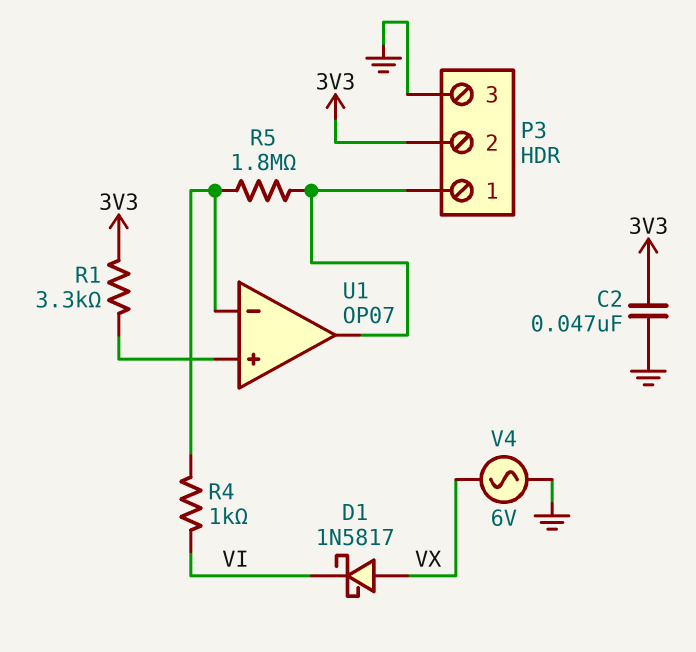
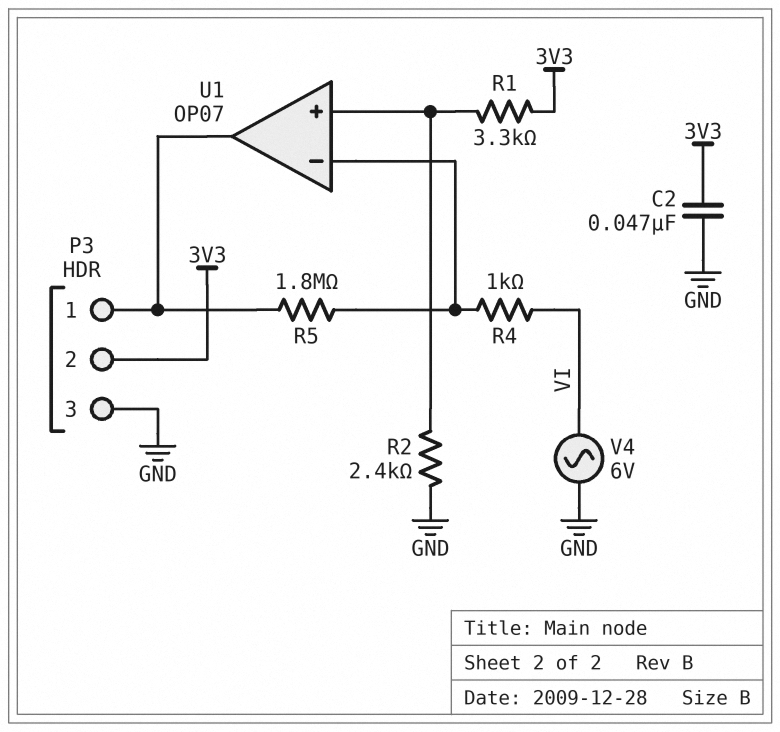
D1: schottky 1N5817 (A VX, K VI) -> none
R2: none -> 2.4k (GND, U1/in+)
V4: AC 6V (GND, VX) -> AC 6V (GND, VI)

